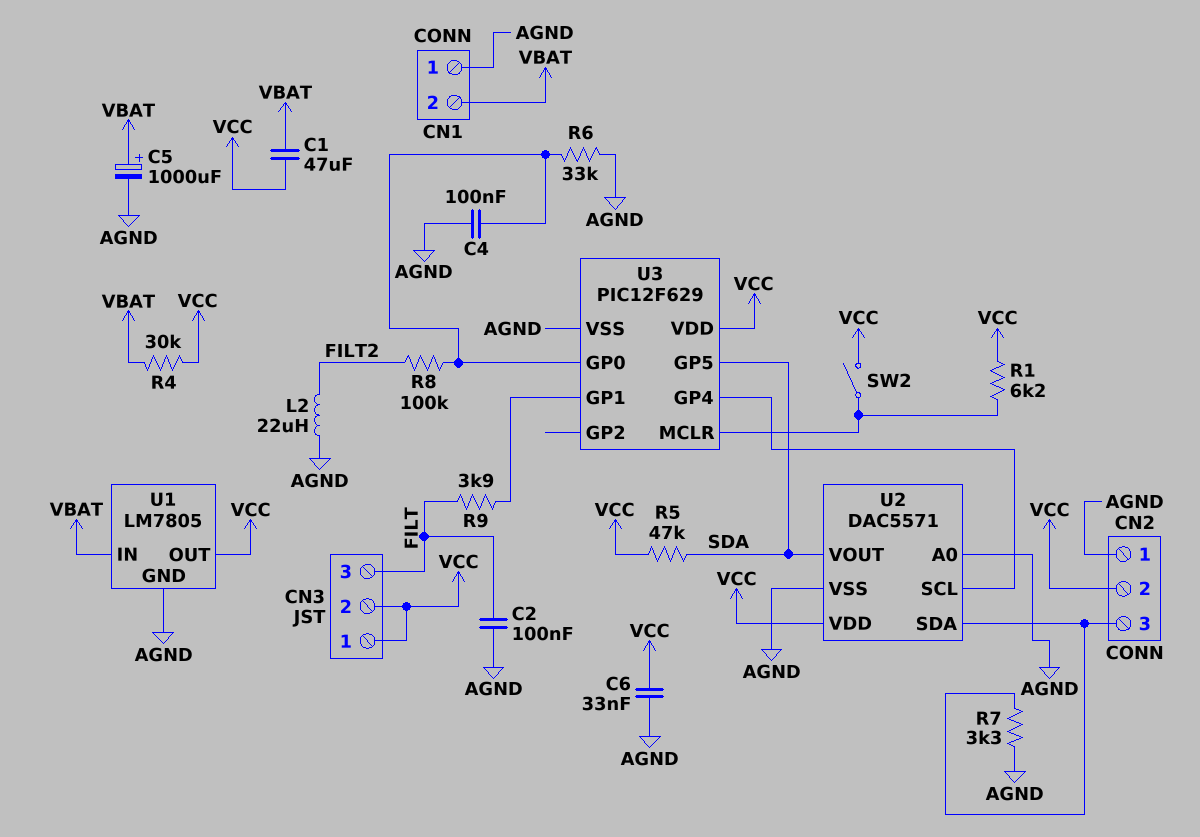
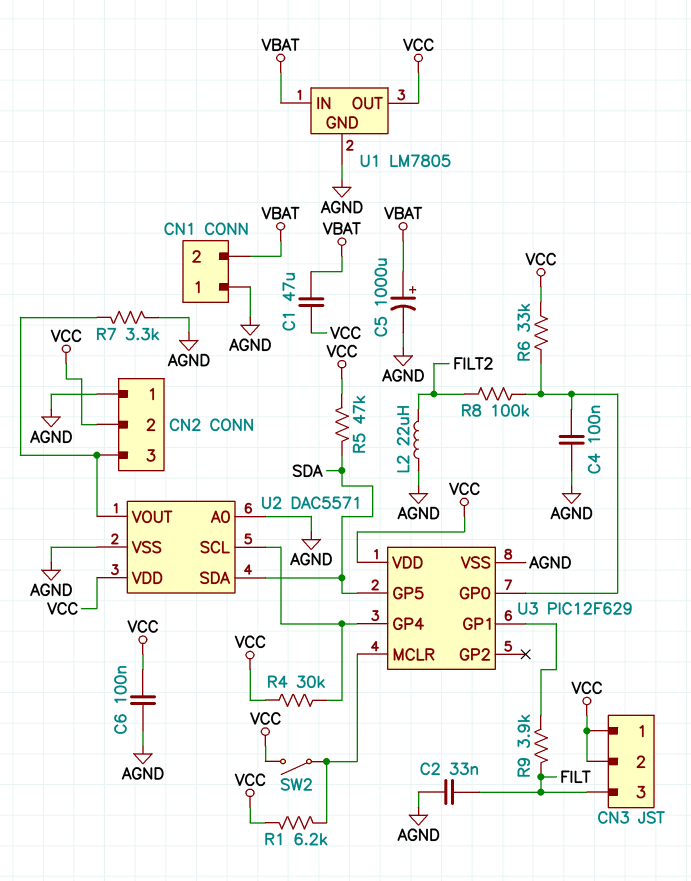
C2: 100nF (AGND, FILT) -> 33nF (AGND, FILT)
C6: 33nF (AGND, VCC) -> 100nF (AGND, VCC)
R4: 30k (VBAT, VCC) -> 30k (U2/SCL, VCC)
R6: 33k (AGND, U3/GP0) -> 33k (U3/GP0, VCC)
U2 pin SDA: CN2/3 -> SDA
U2 pin VOUT: SDA -> CN2/3

